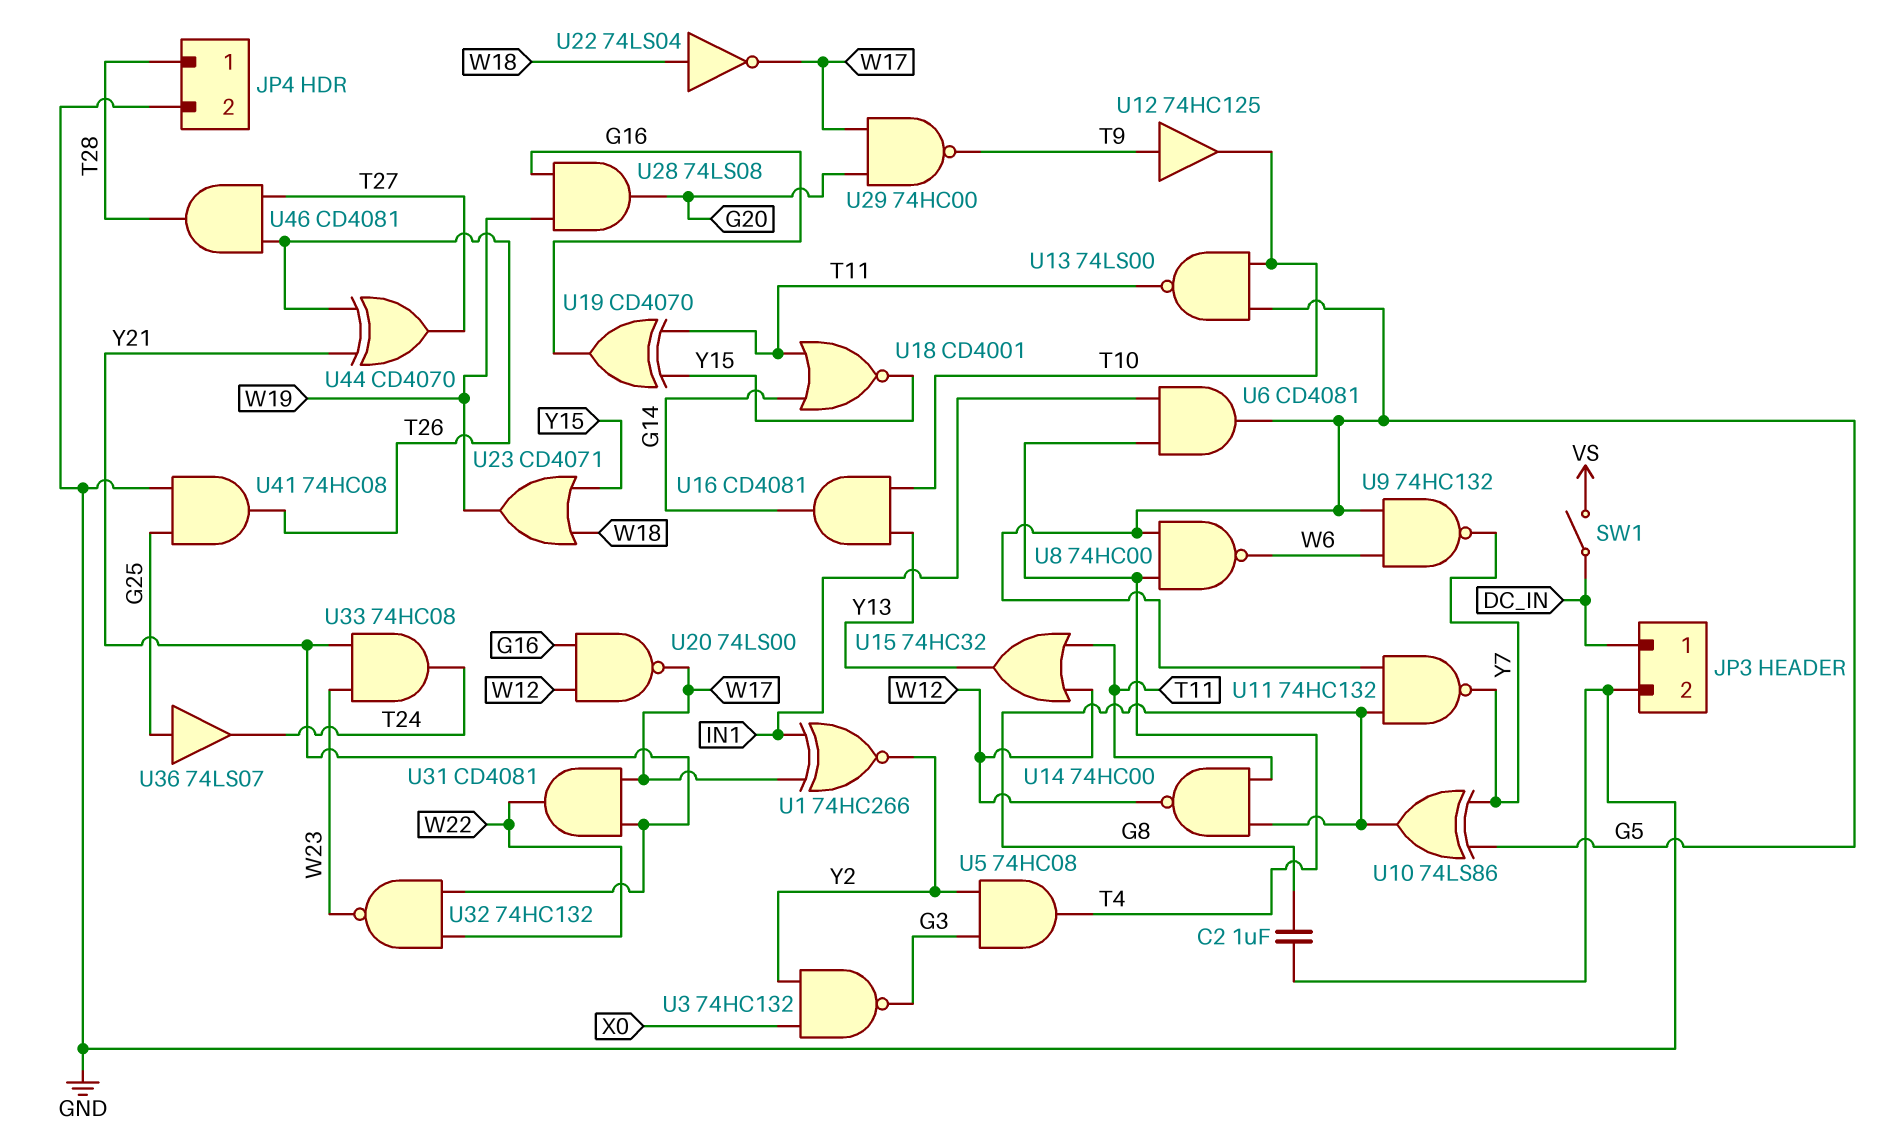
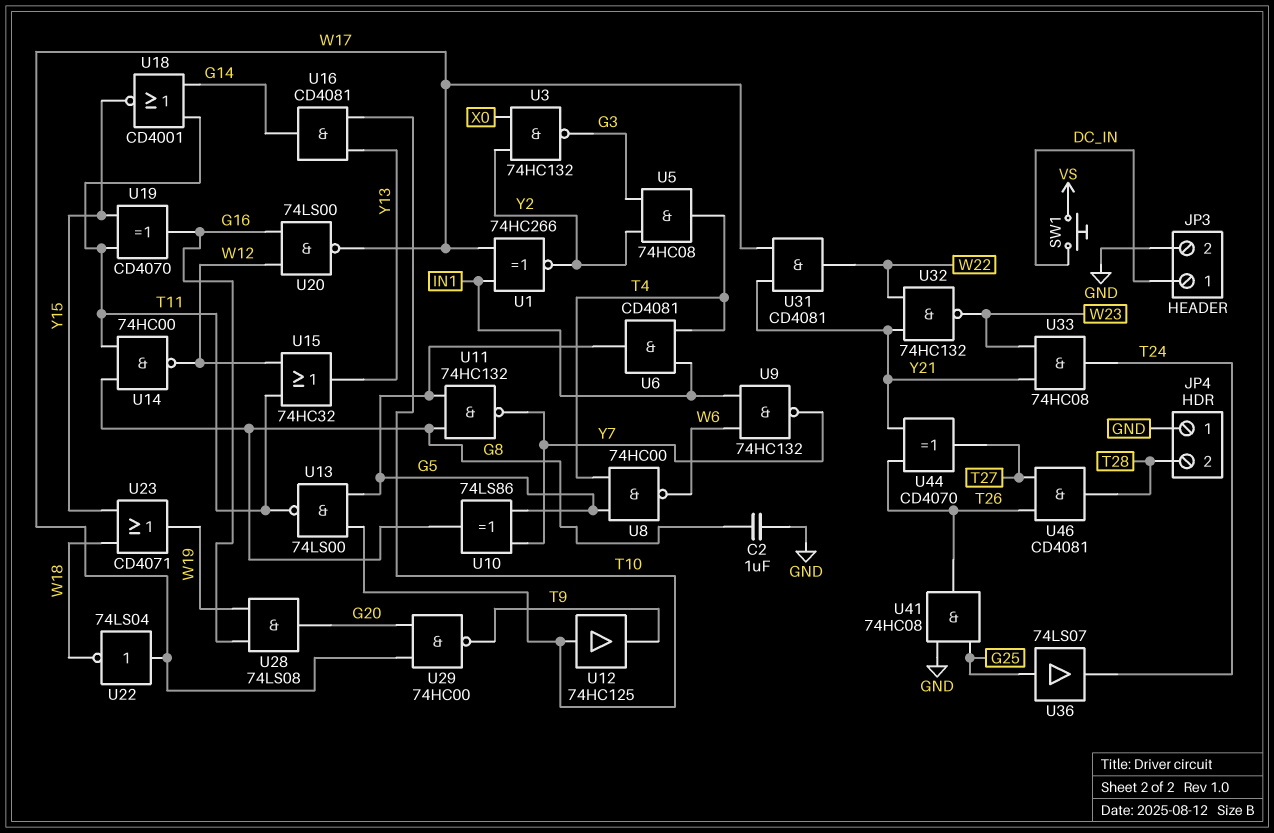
JP4 pin 1: T28 -> GND
JP4 pin 2: GND -> T28
SW1: switch (DC_IN, VS) -> button (DC_IN, VS)
U9: NAND 74HC132 (in G5, in W6, out Y7) -> NAND 74HC132 (in IN1, in W6, out Y7)
U12: buffer 74HC125 (in T9, out T10) -> buffer 74HC125 (in T10, out T9)
U22: NOT 74LS04 (in W18, out W17) -> NOT 74LS04 (in W17, out W18)

